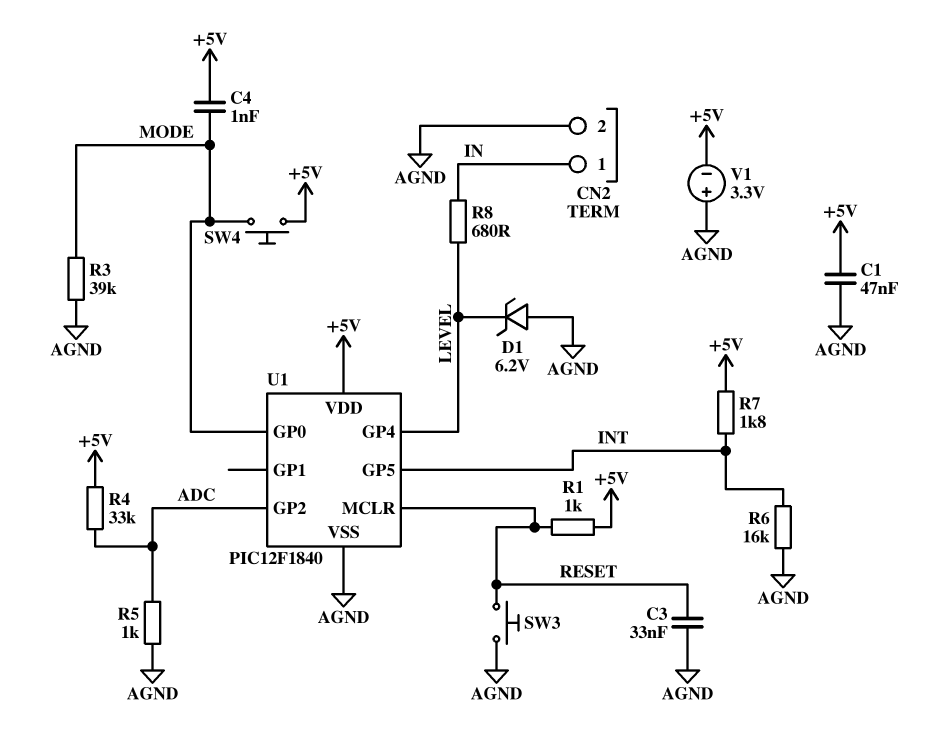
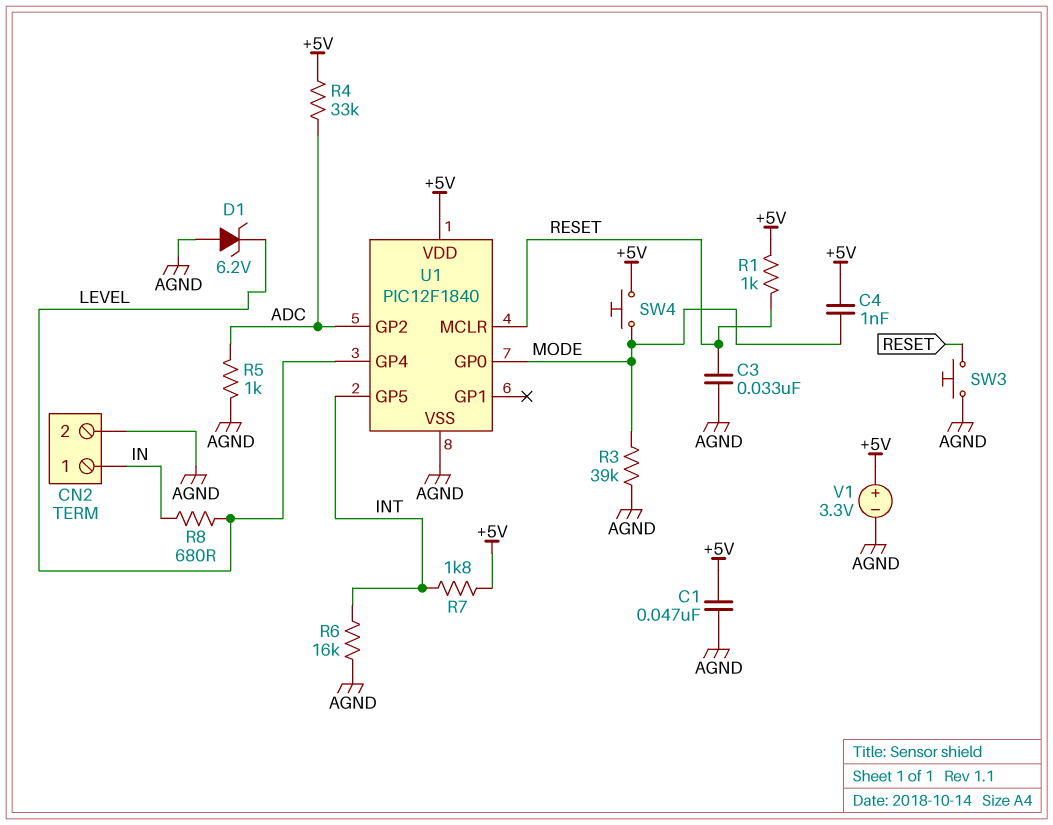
V1: 3.3V (plus AGND, minus +5V) -> 3.3V (plus +5V, minus AGND)

